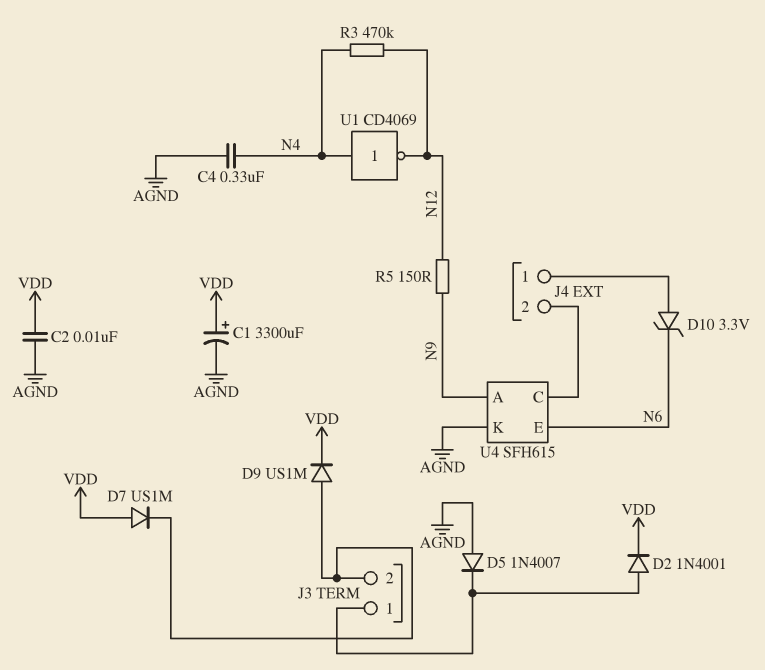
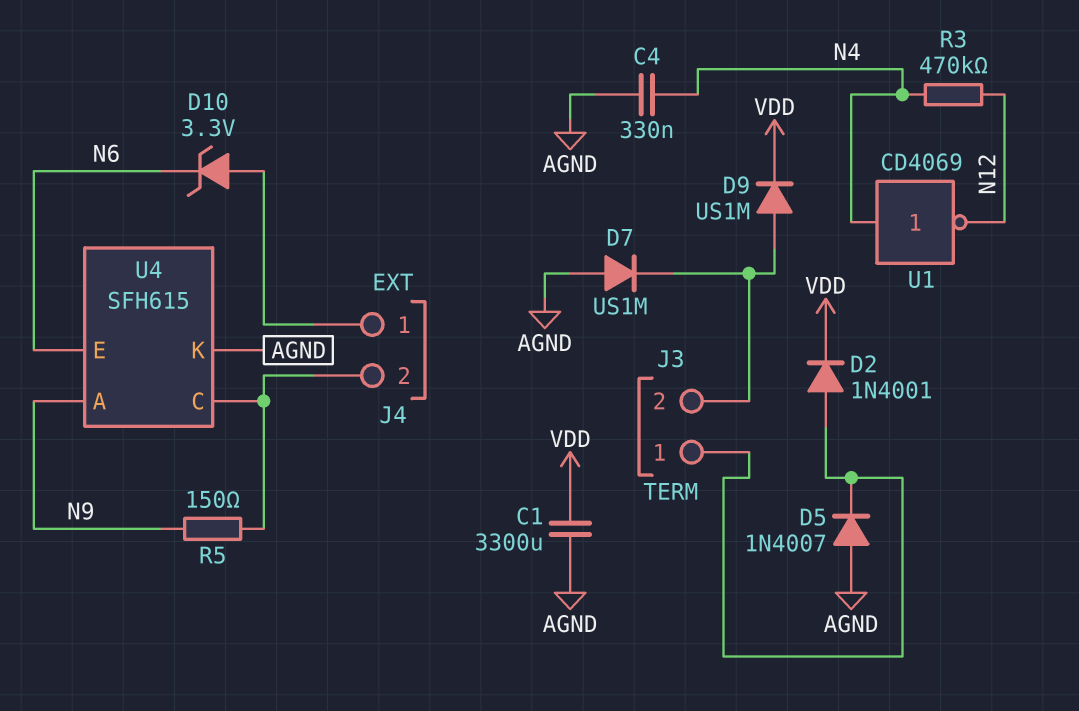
C1: 3300uF (plus VDD, minus AGND) -> 3300uF (AGND, VDD)
C2: 10nF (AGND, VDD) -> none
D7: diode US1M (A VDD, K J3/2) -> diode US1M (A AGND, K J3/2)
R5: 150 (N9, N12) -> 150 (J4/2, N9)

